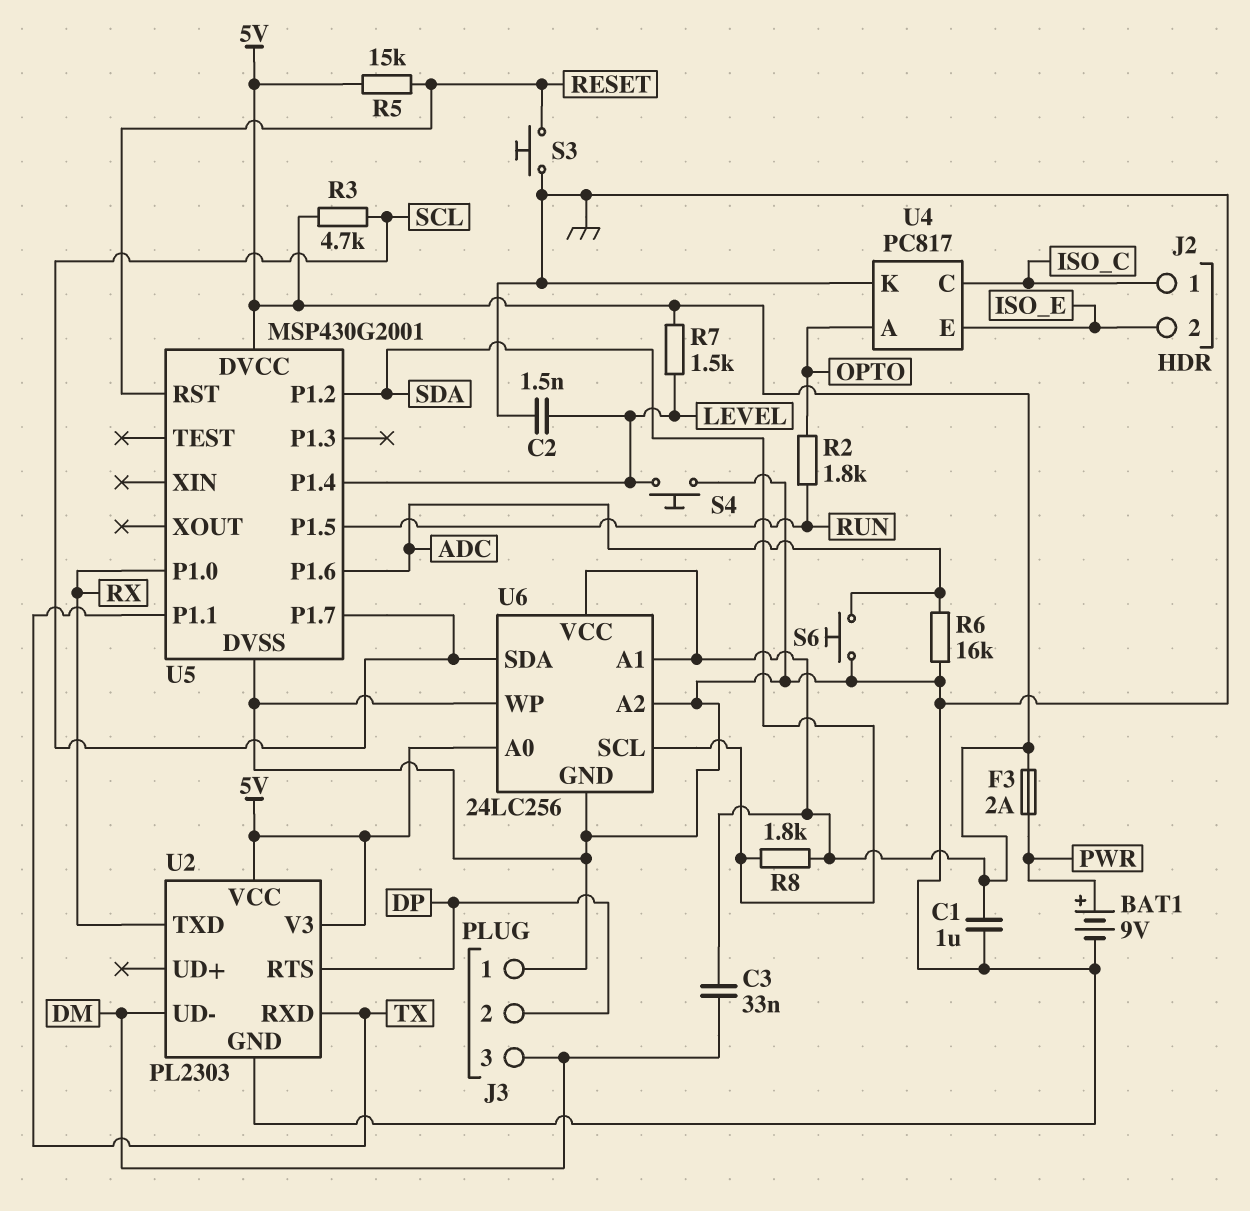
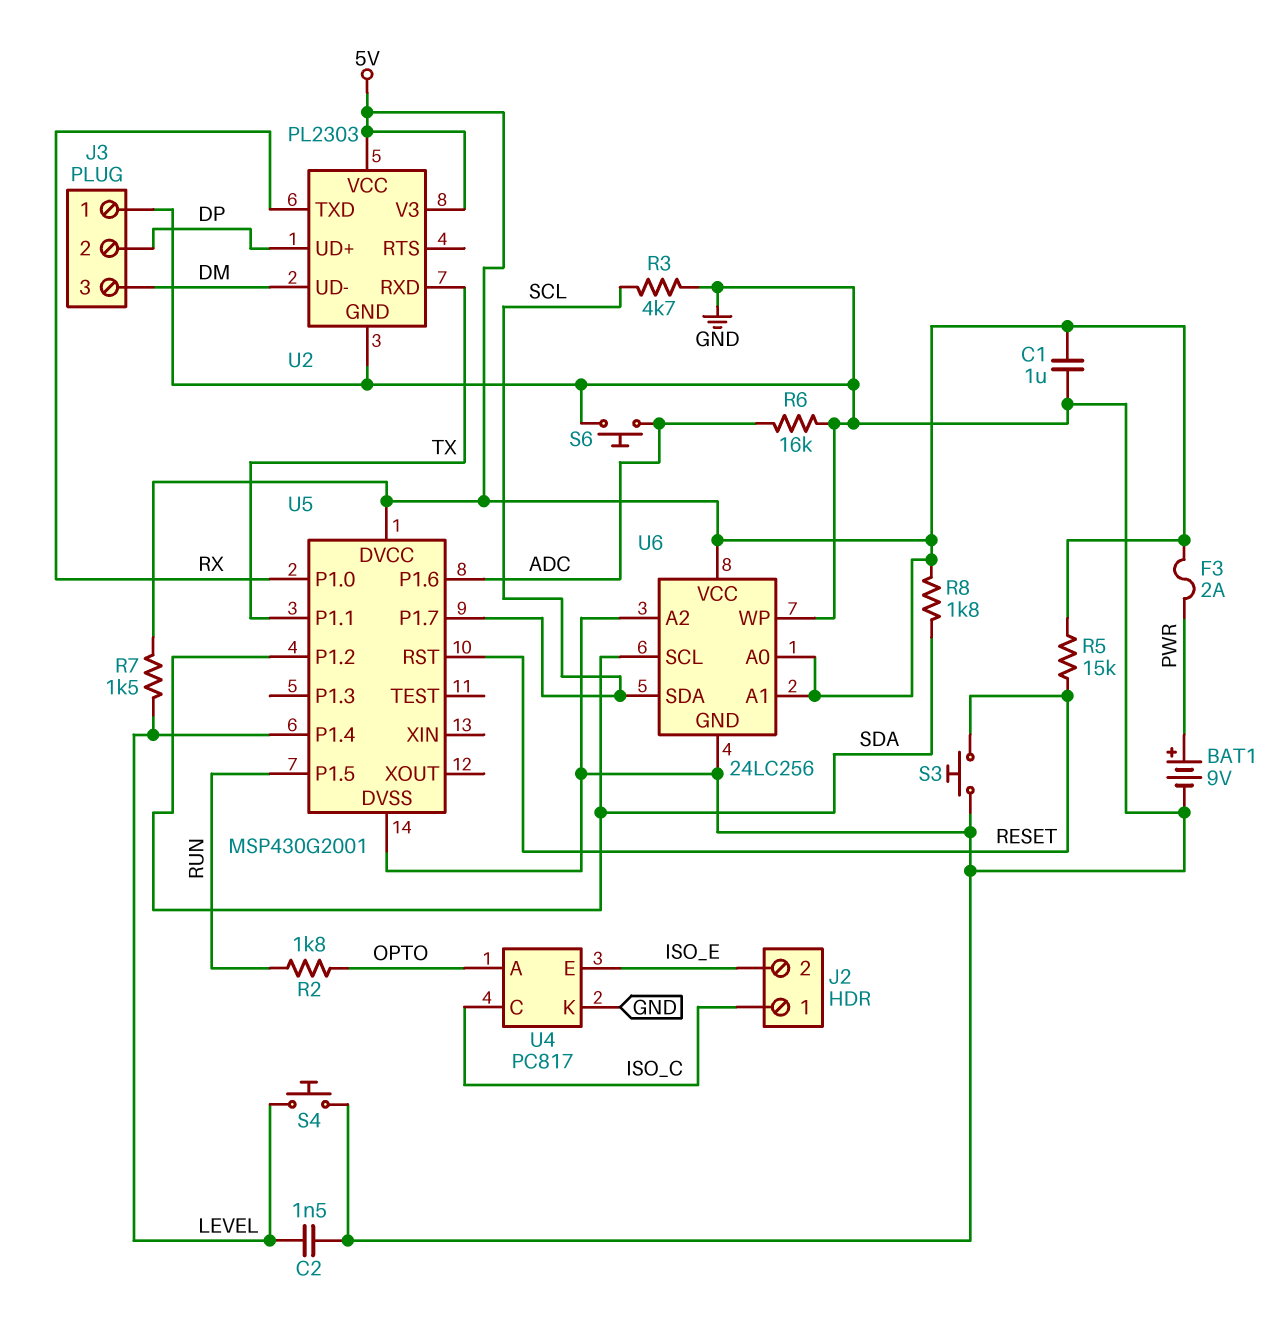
C3: 33nF (5V, DM) -> none
R3: 4.7k (5V, SCL) -> 4.7k (GND, SCL)
U2 pin RTS: DP -> none
U2 pin UD+: none -> DP

